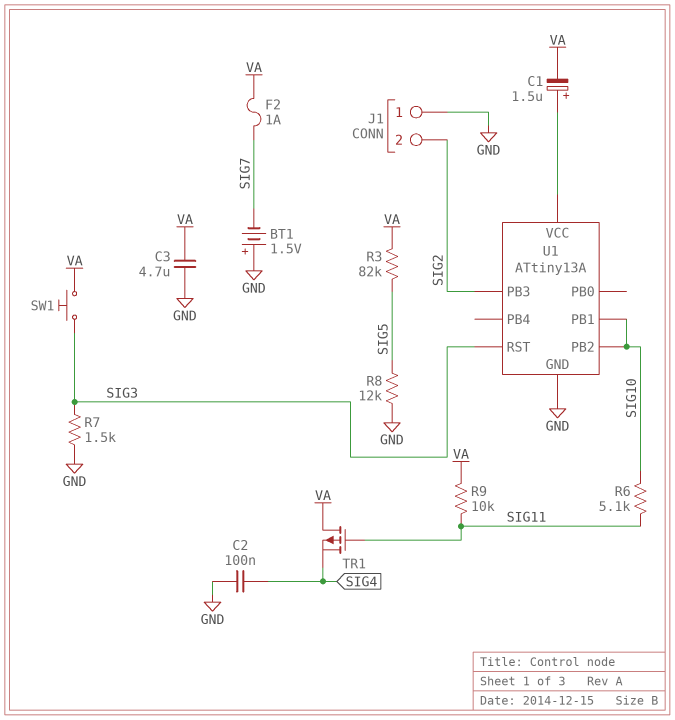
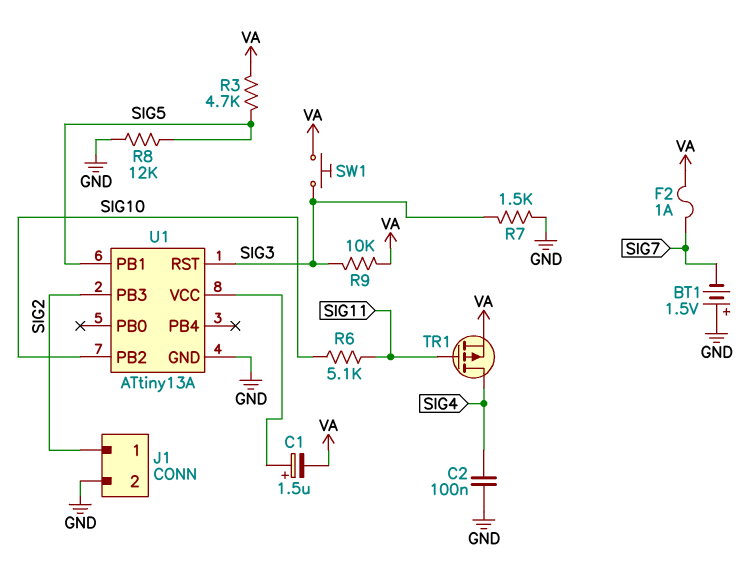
C3: 4.7uF (GND, VA) -> none
J1 pin 1: GND -> SIG2
J1 pin 2: SIG2 -> GND
R3: 82k (SIG5, VA) -> 4.7k (SIG5, VA)
R9: 10k (SIG11, VA) -> 10k (SIG3, VA)
TR1: PMOS (G SIG11, D VA, S SIG4) -> PMOS (G SIG11, D SIG4, S VA)
U1 pin PB1: SIG10 -> SIG5

